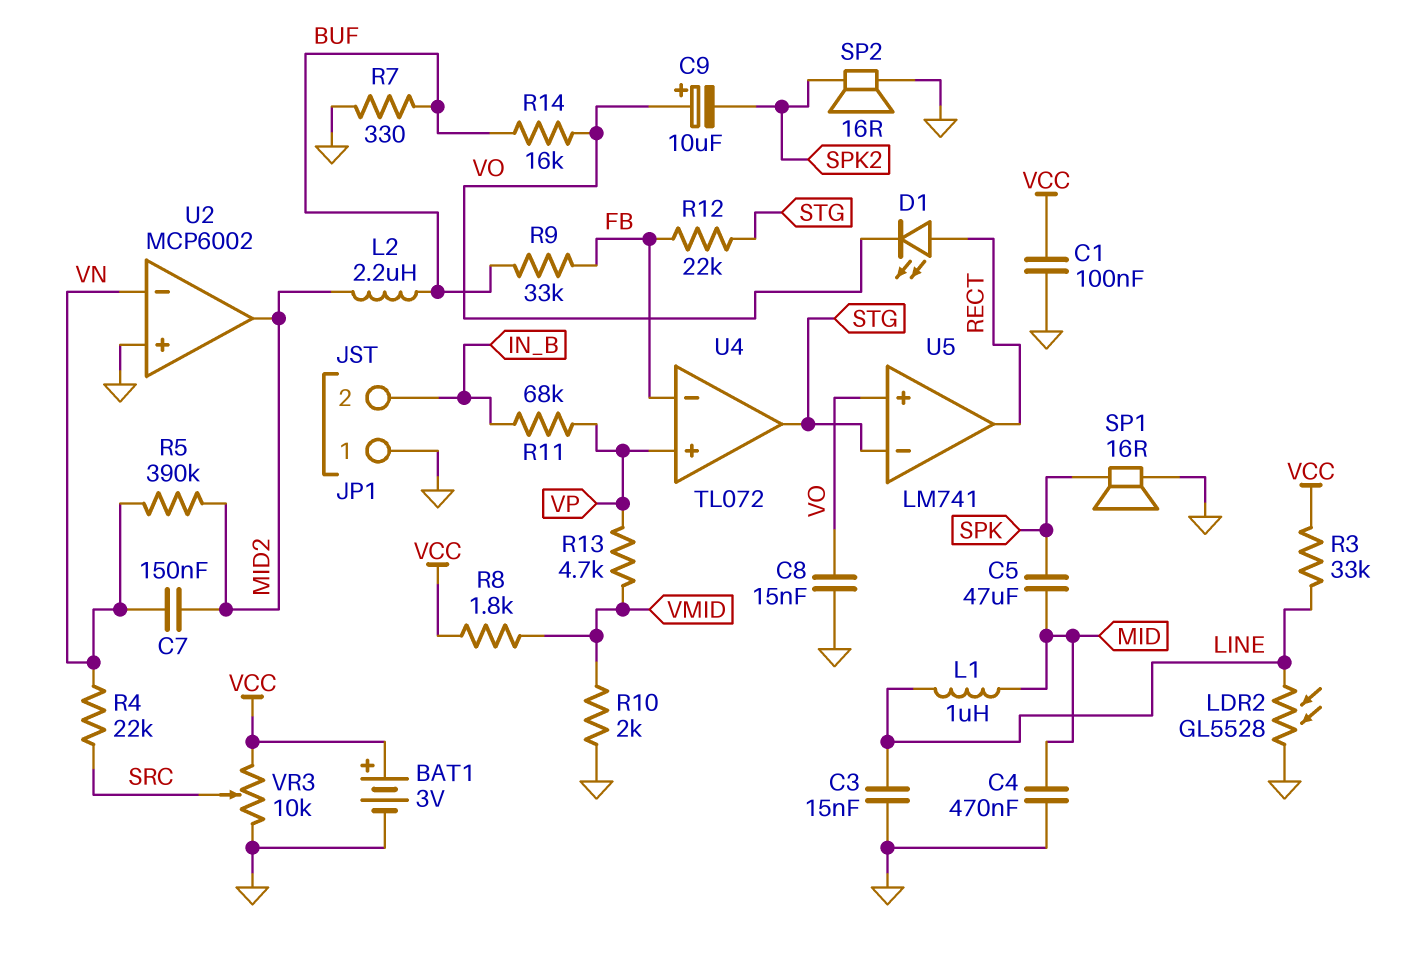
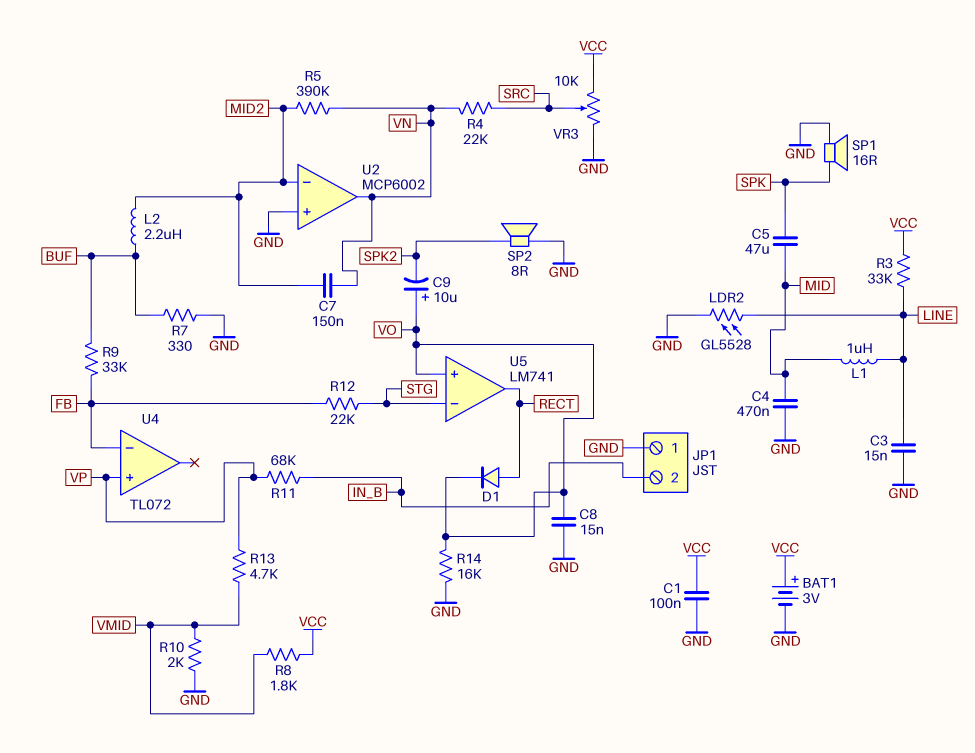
D1: LED (A RECT, K VO) -> diode (A RECT, K VO)
R14: 16k (BUF, VO) -> 16k (GND, VO)
SP2: speaker 16R (GND, SPK2) -> speaker 8R (GND, SPK2)
U2 pin in-: VN -> MID2
U2 pin out: MID2 -> VN
U4 pin out: STG -> none

